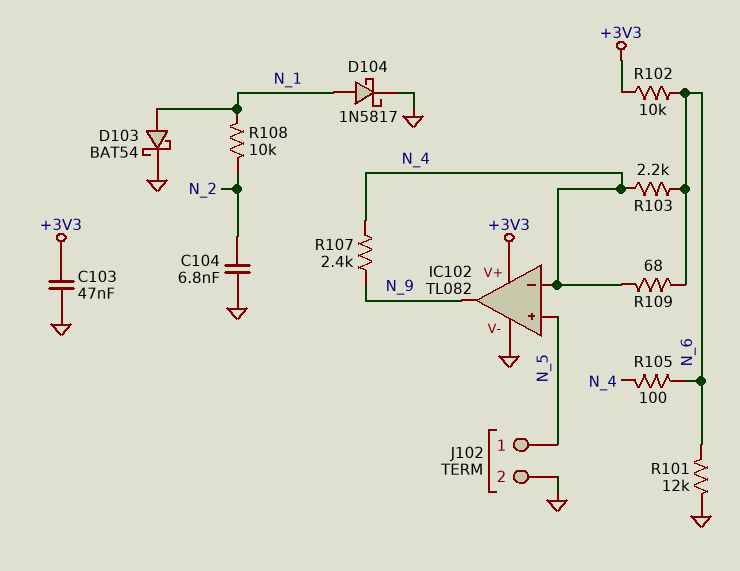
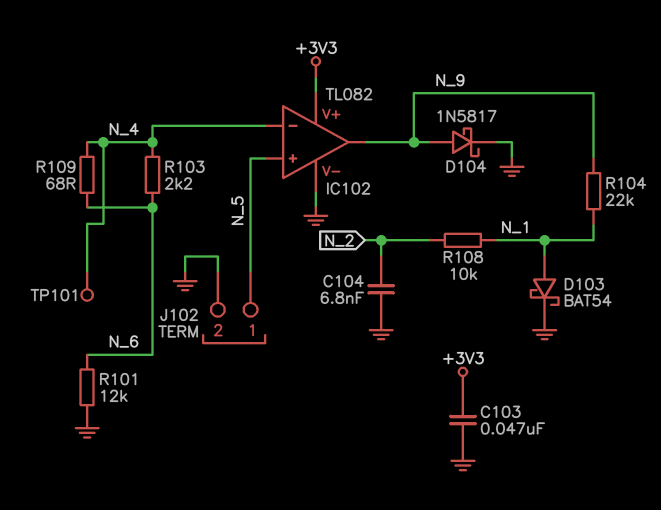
D104: schottky 1N5817 (A N_1, K GND) -> schottky 1N5817 (A N_9, K GND)
R102: 10k (+3V3, N_6) -> none
R104: none -> 22k (N_1, N_9)
R105: 100 (N_4, N_6) -> none
R107: 2.4k (N_4, N_9) -> none
TP101: none -> test point (N_4)

